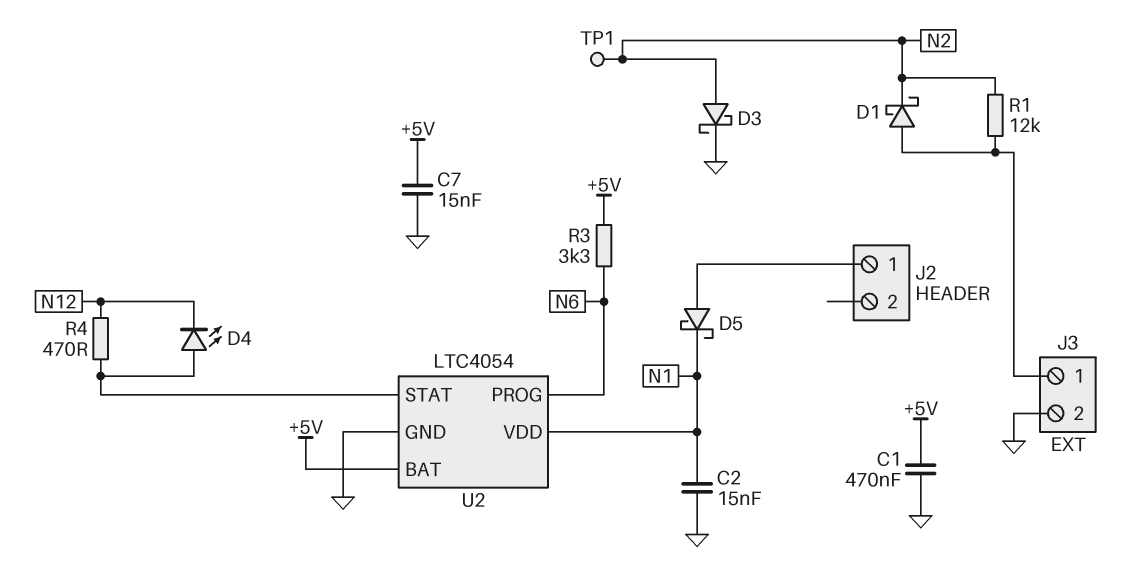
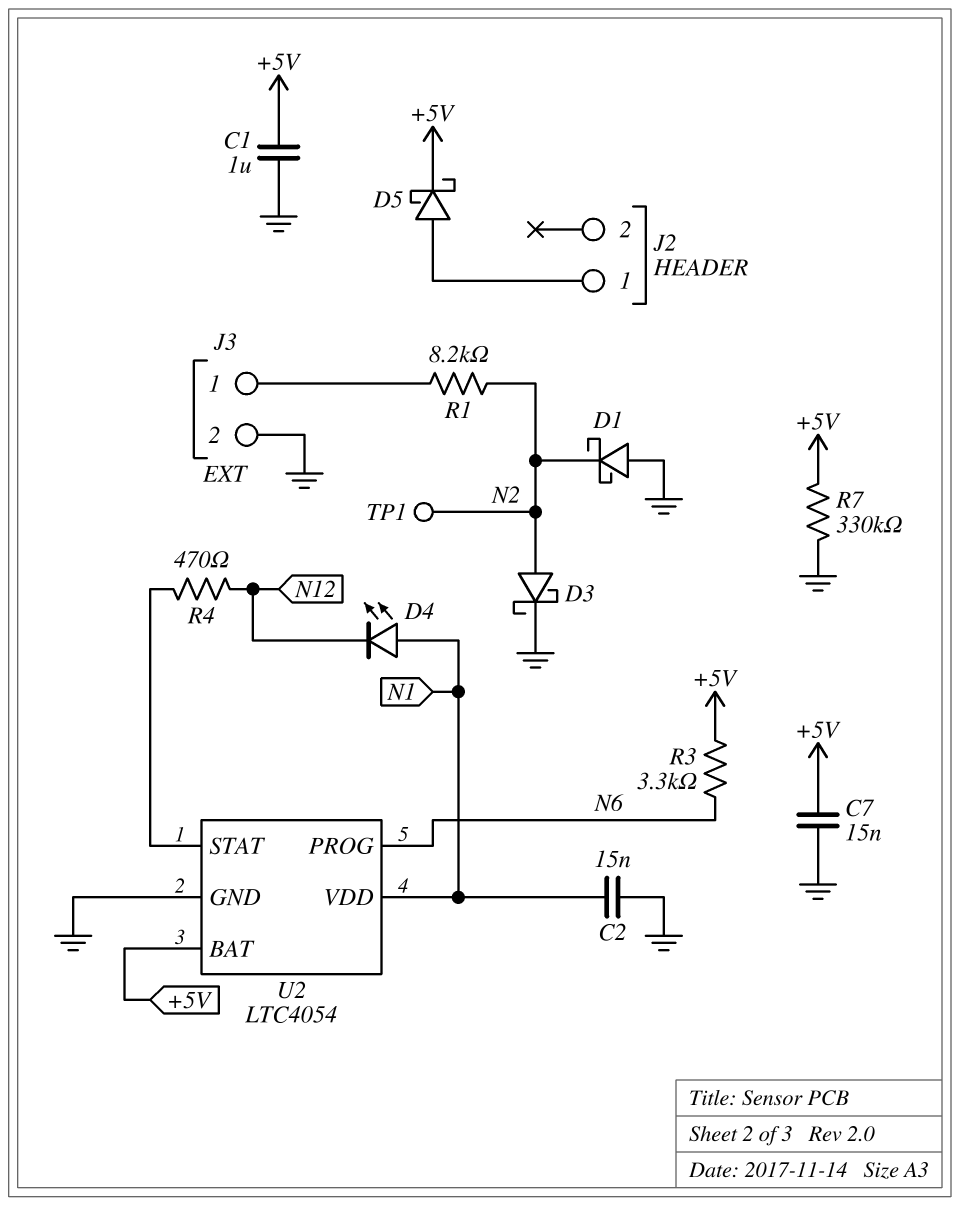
C1: 470nF (+5V, GND) -> 1uF (+5V, GND)
D1: schottky (A J3/1, K N2) -> schottky (A GND, K N2)
D4: LED (A U2/STAT, K N12) -> LED (A N1, K N12)
D5: schottky (A J2/1, K N1) -> schottky (A J2/1, K +5V)
R1: 12k (J3/1, N2) -> 8.2k (J3/1, N2)
R7: none -> 330k (+5V, GND)

